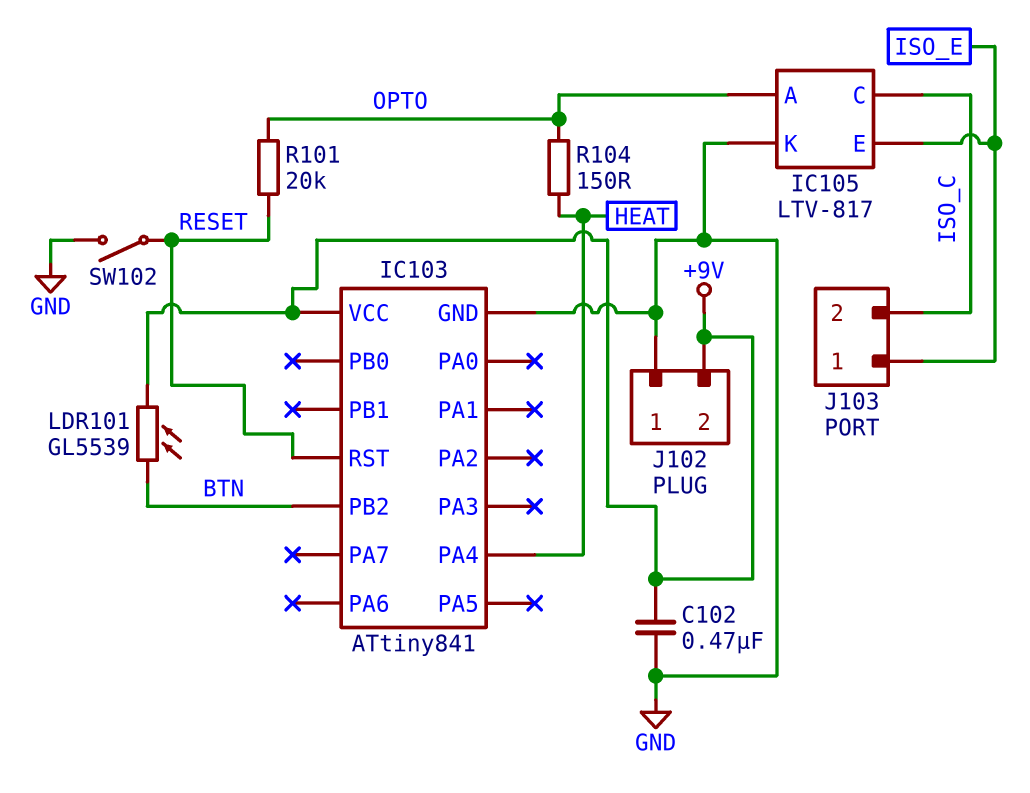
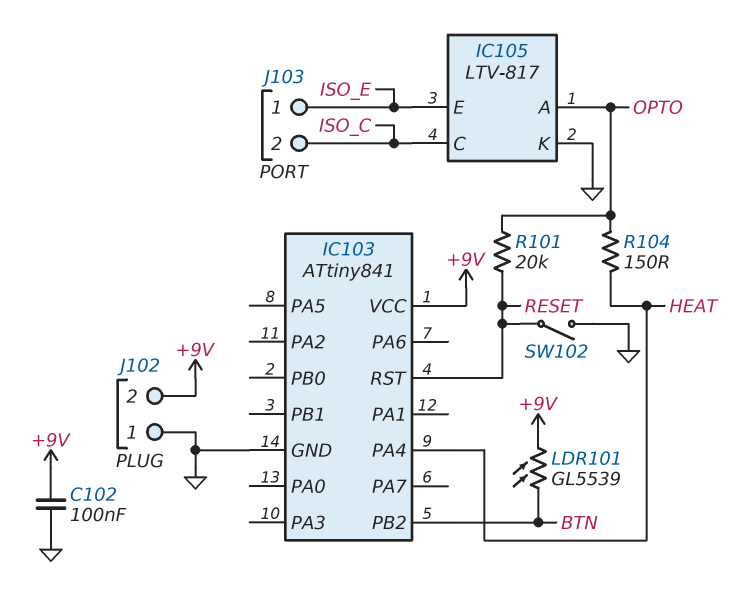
C102: 470nF (+9V, GND) -> 100nF (+9V, GND)

